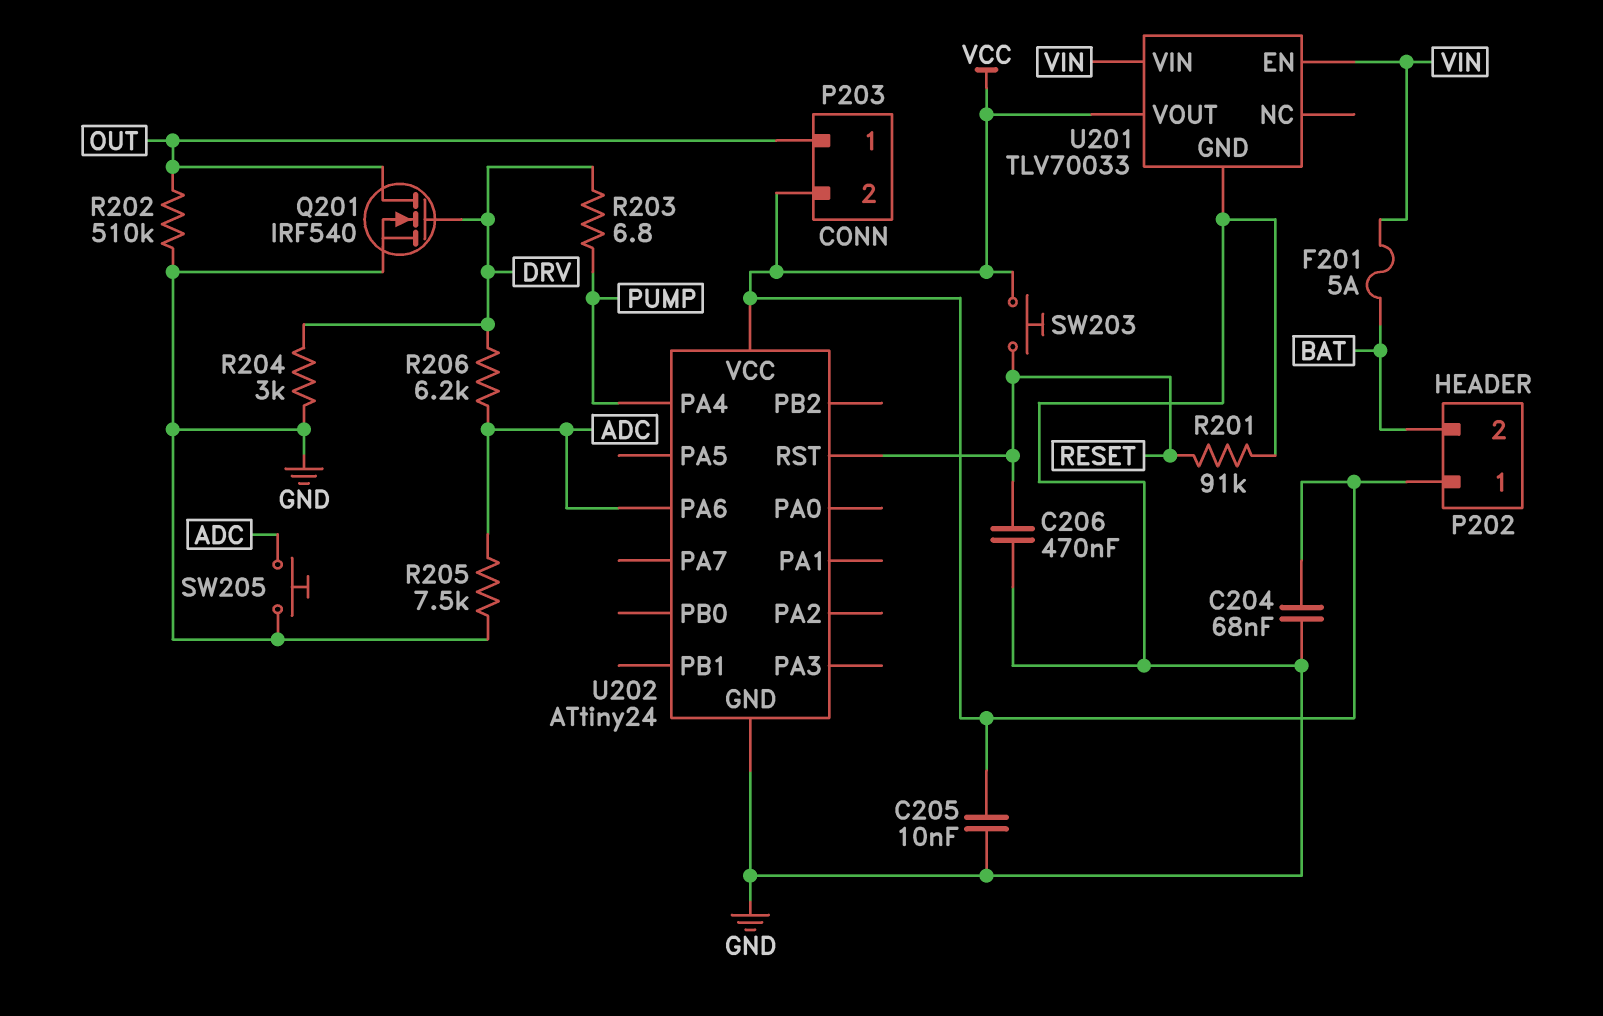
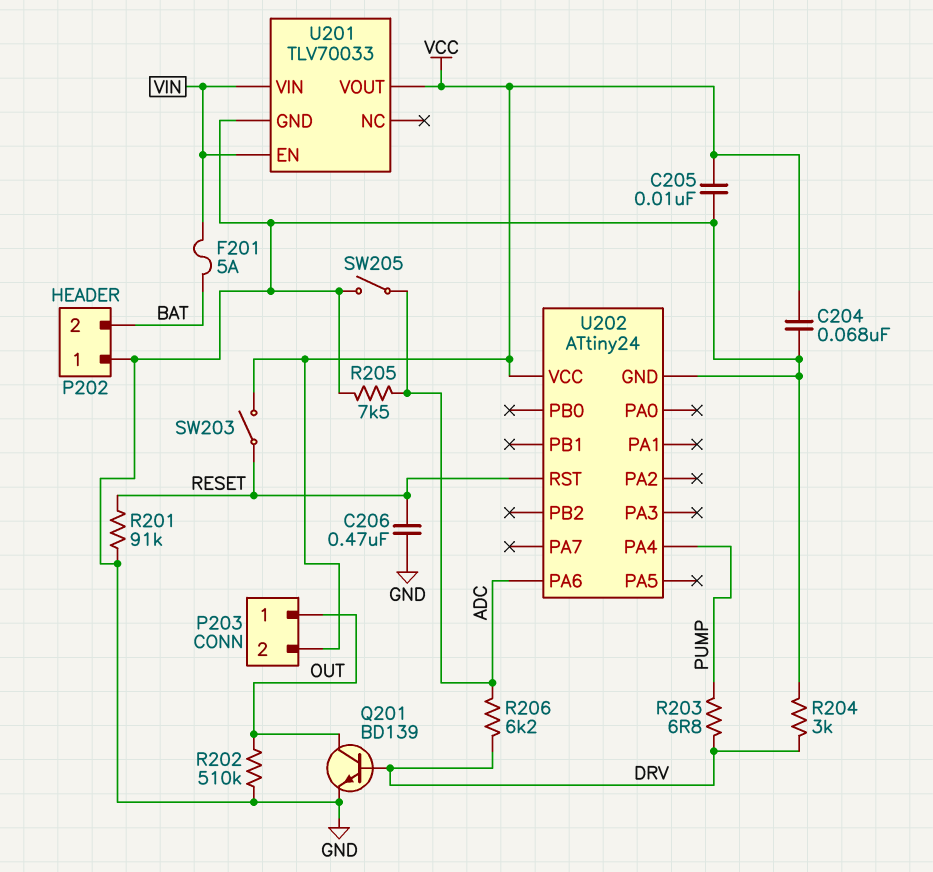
P202 pin 1: VCC -> GND
Q201: NMOS IRF540 (G DRV, D OUT, S GND) -> NPN BD139 (B DRV, C OUT, E GND)
SW203: button (RESET, VCC) -> switch (RESET, VCC)
SW205: button (ADC, GND) -> switch (ADC, GND)

